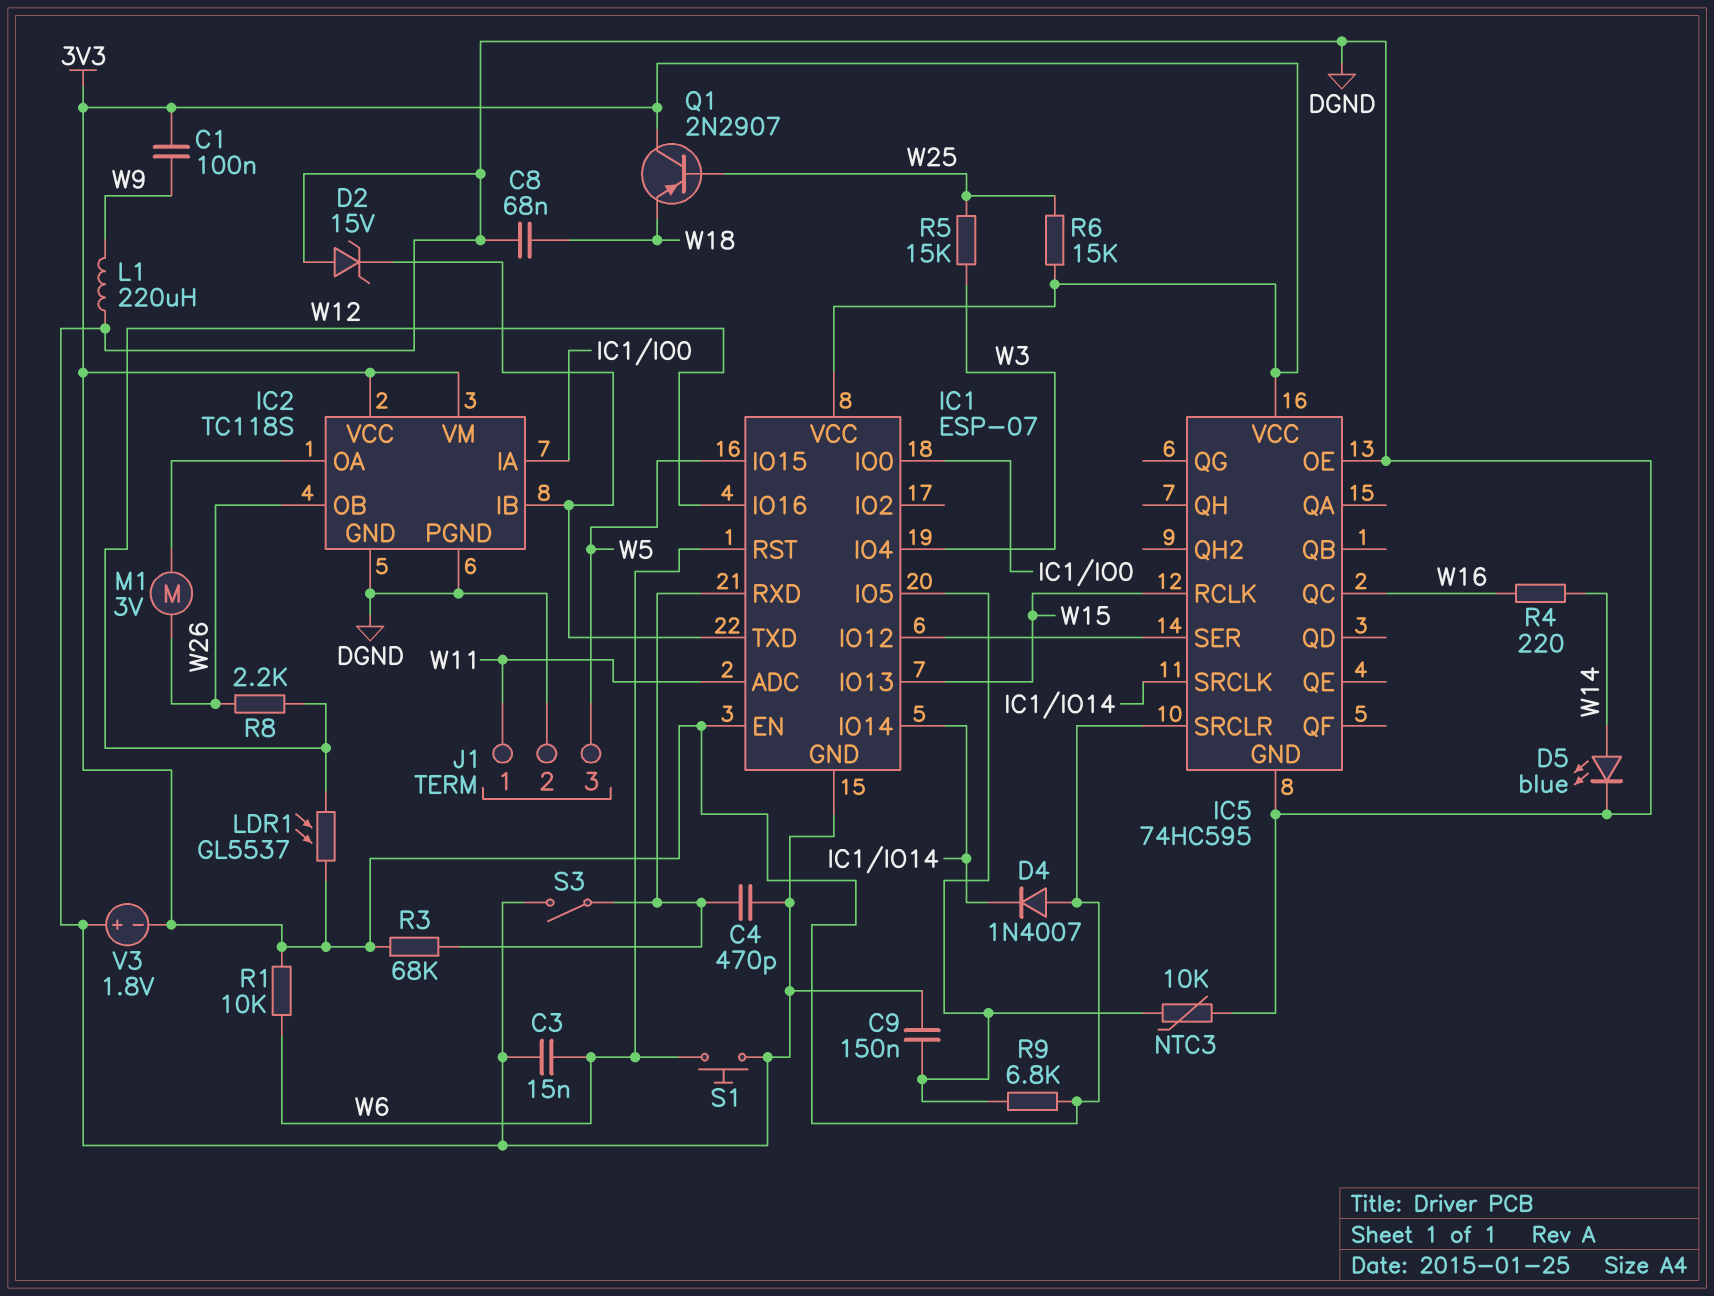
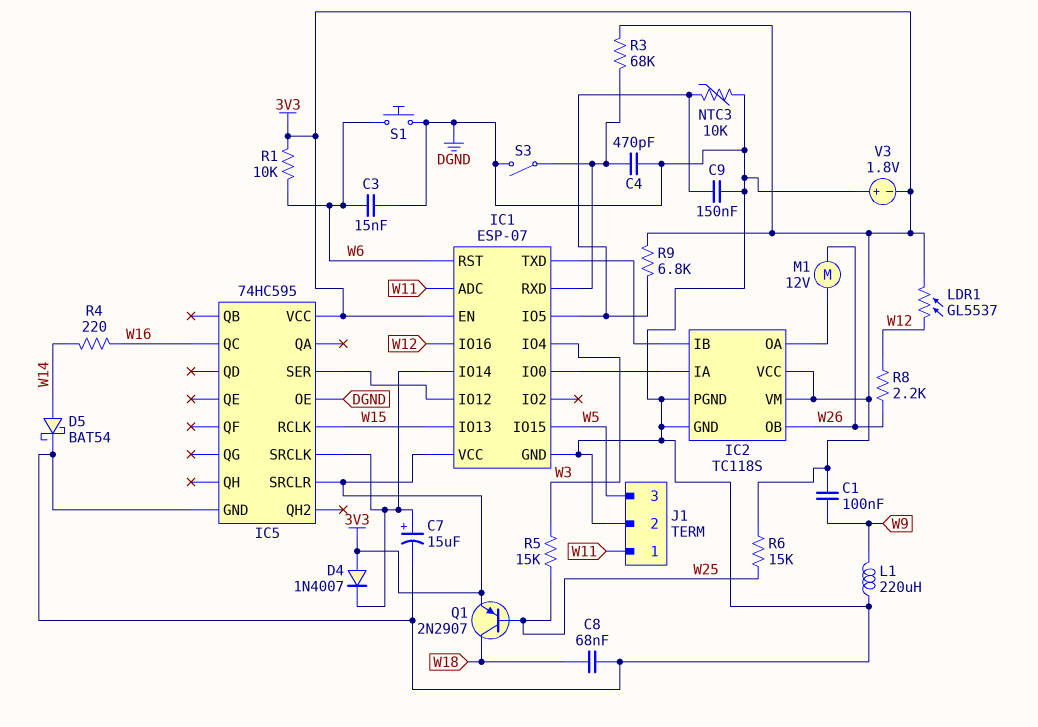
C7: none -> 15uF (plus IC1/IO14, minus DGND)
D2: zener 15V (A DGND, K IC1/TXD) -> none
D5: LED blue (A W14, K DGND) -> schottky BAT54 (A W14, K DGND)
M1: motor 3V (IC2/OA, W26) -> motor 12V (IC2/OA, W26)
Q1: PNP 2N2907 (B W25, C 3V3, E W18) -> PNP 2N2907 (B W25, C W18, E 3V3)

